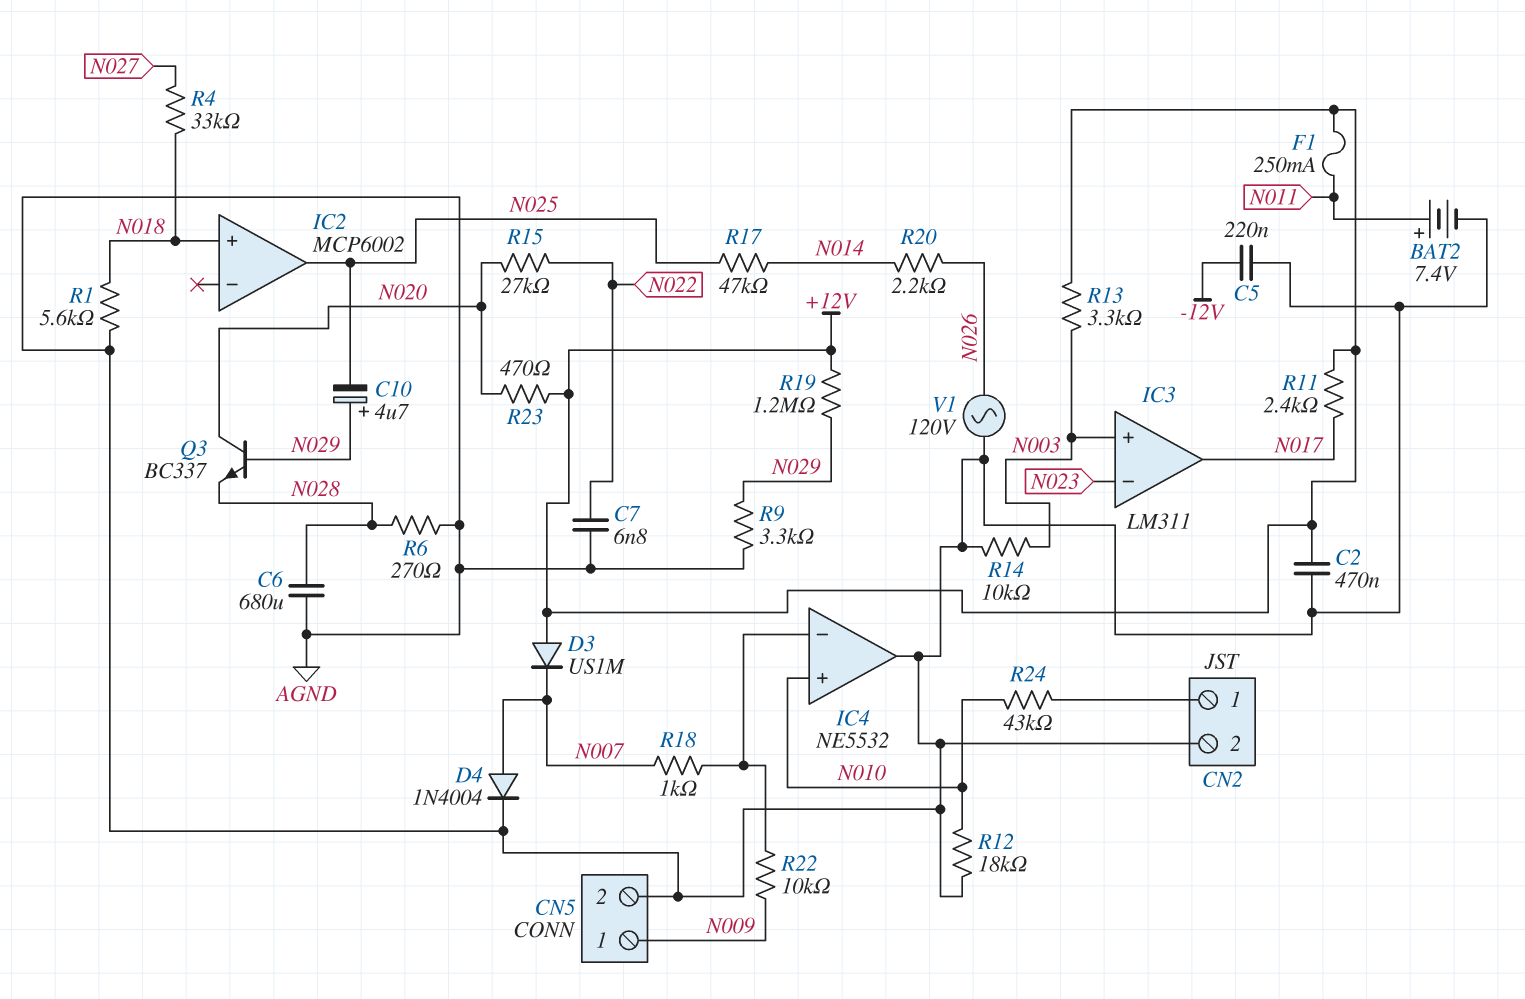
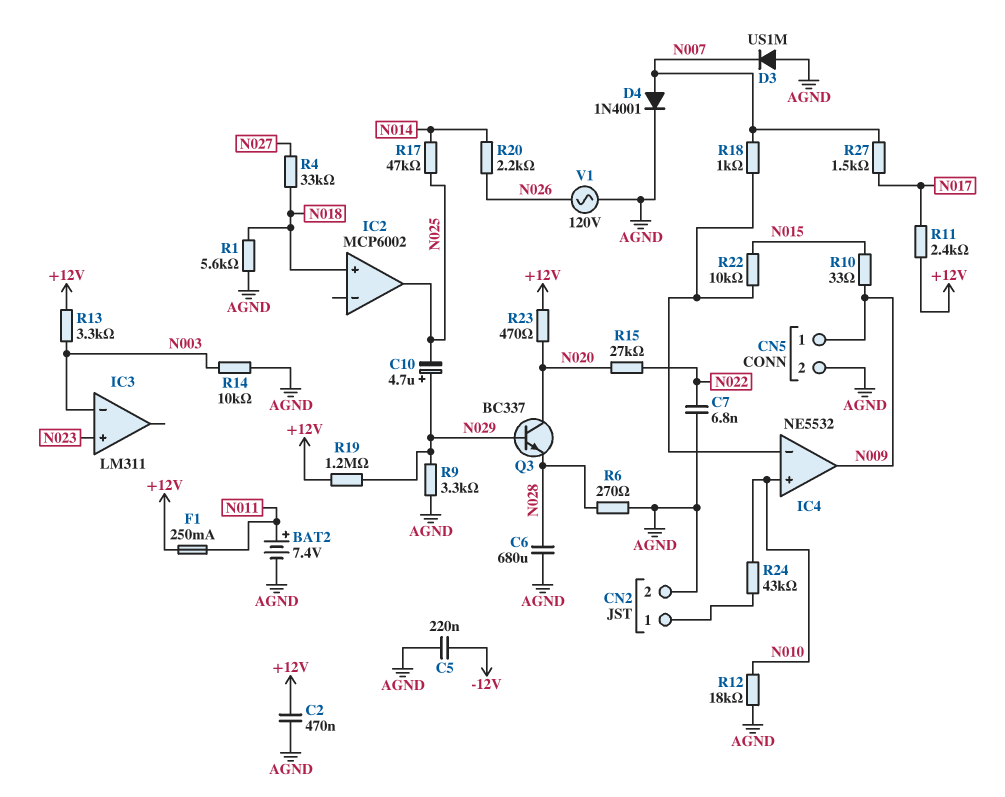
D3: diode US1M (A +12V, K N007) -> diode US1M (A AGND, K N007)
D4: diode 1N4004 (A N007, K AGND) -> diode 1N4001 (A N007, K AGND)
IC3 pin in+: N003 -> N023
IC3 pin in-: N023 -> N003
IC3 pin out: N017 -> none
IC4 pin out: AGND -> N009
R10: none -> 33 (N009, N015)
R22: 10k (IC4/in-, N009) -> 10k (IC4/in-, N015)
R27: none -> 1.5k (N007, N017)

